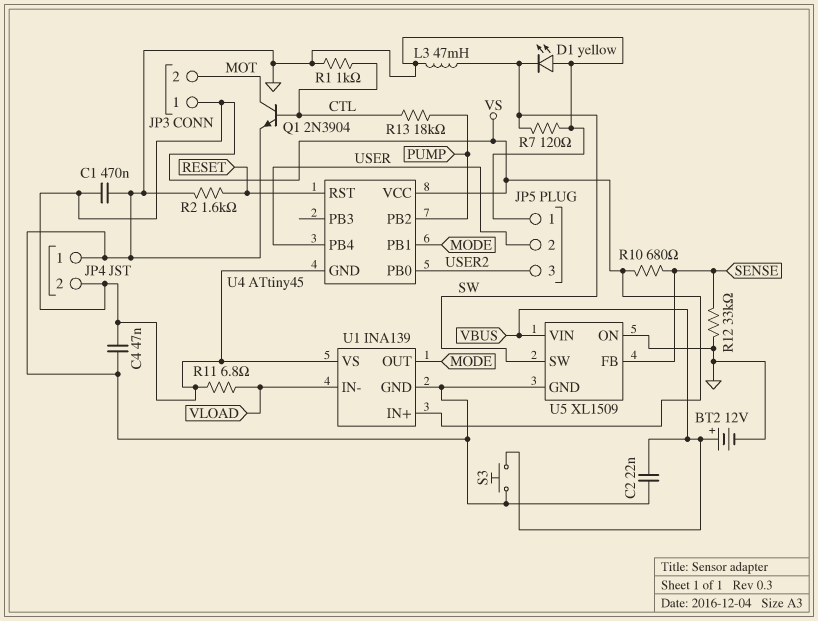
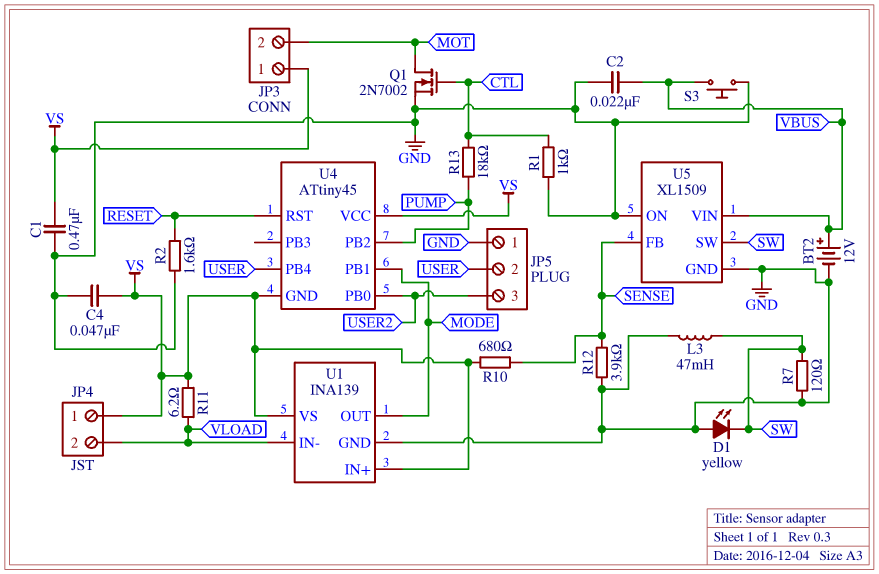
JP4 pin 1: GND -> VS
JP4 pin 2: VS -> VLOAD
Q1: NPN 2N3904 (B CTL, C MOT, E GND) -> NMOS 2N7002 (G CTL, D MOT, S GND)
R11: 6.8 (VLOAD, VS) -> 6.2 (VLOAD, VS)
R12: 33k (GND, SENSE) -> 3.9k (GND, SENSE)

